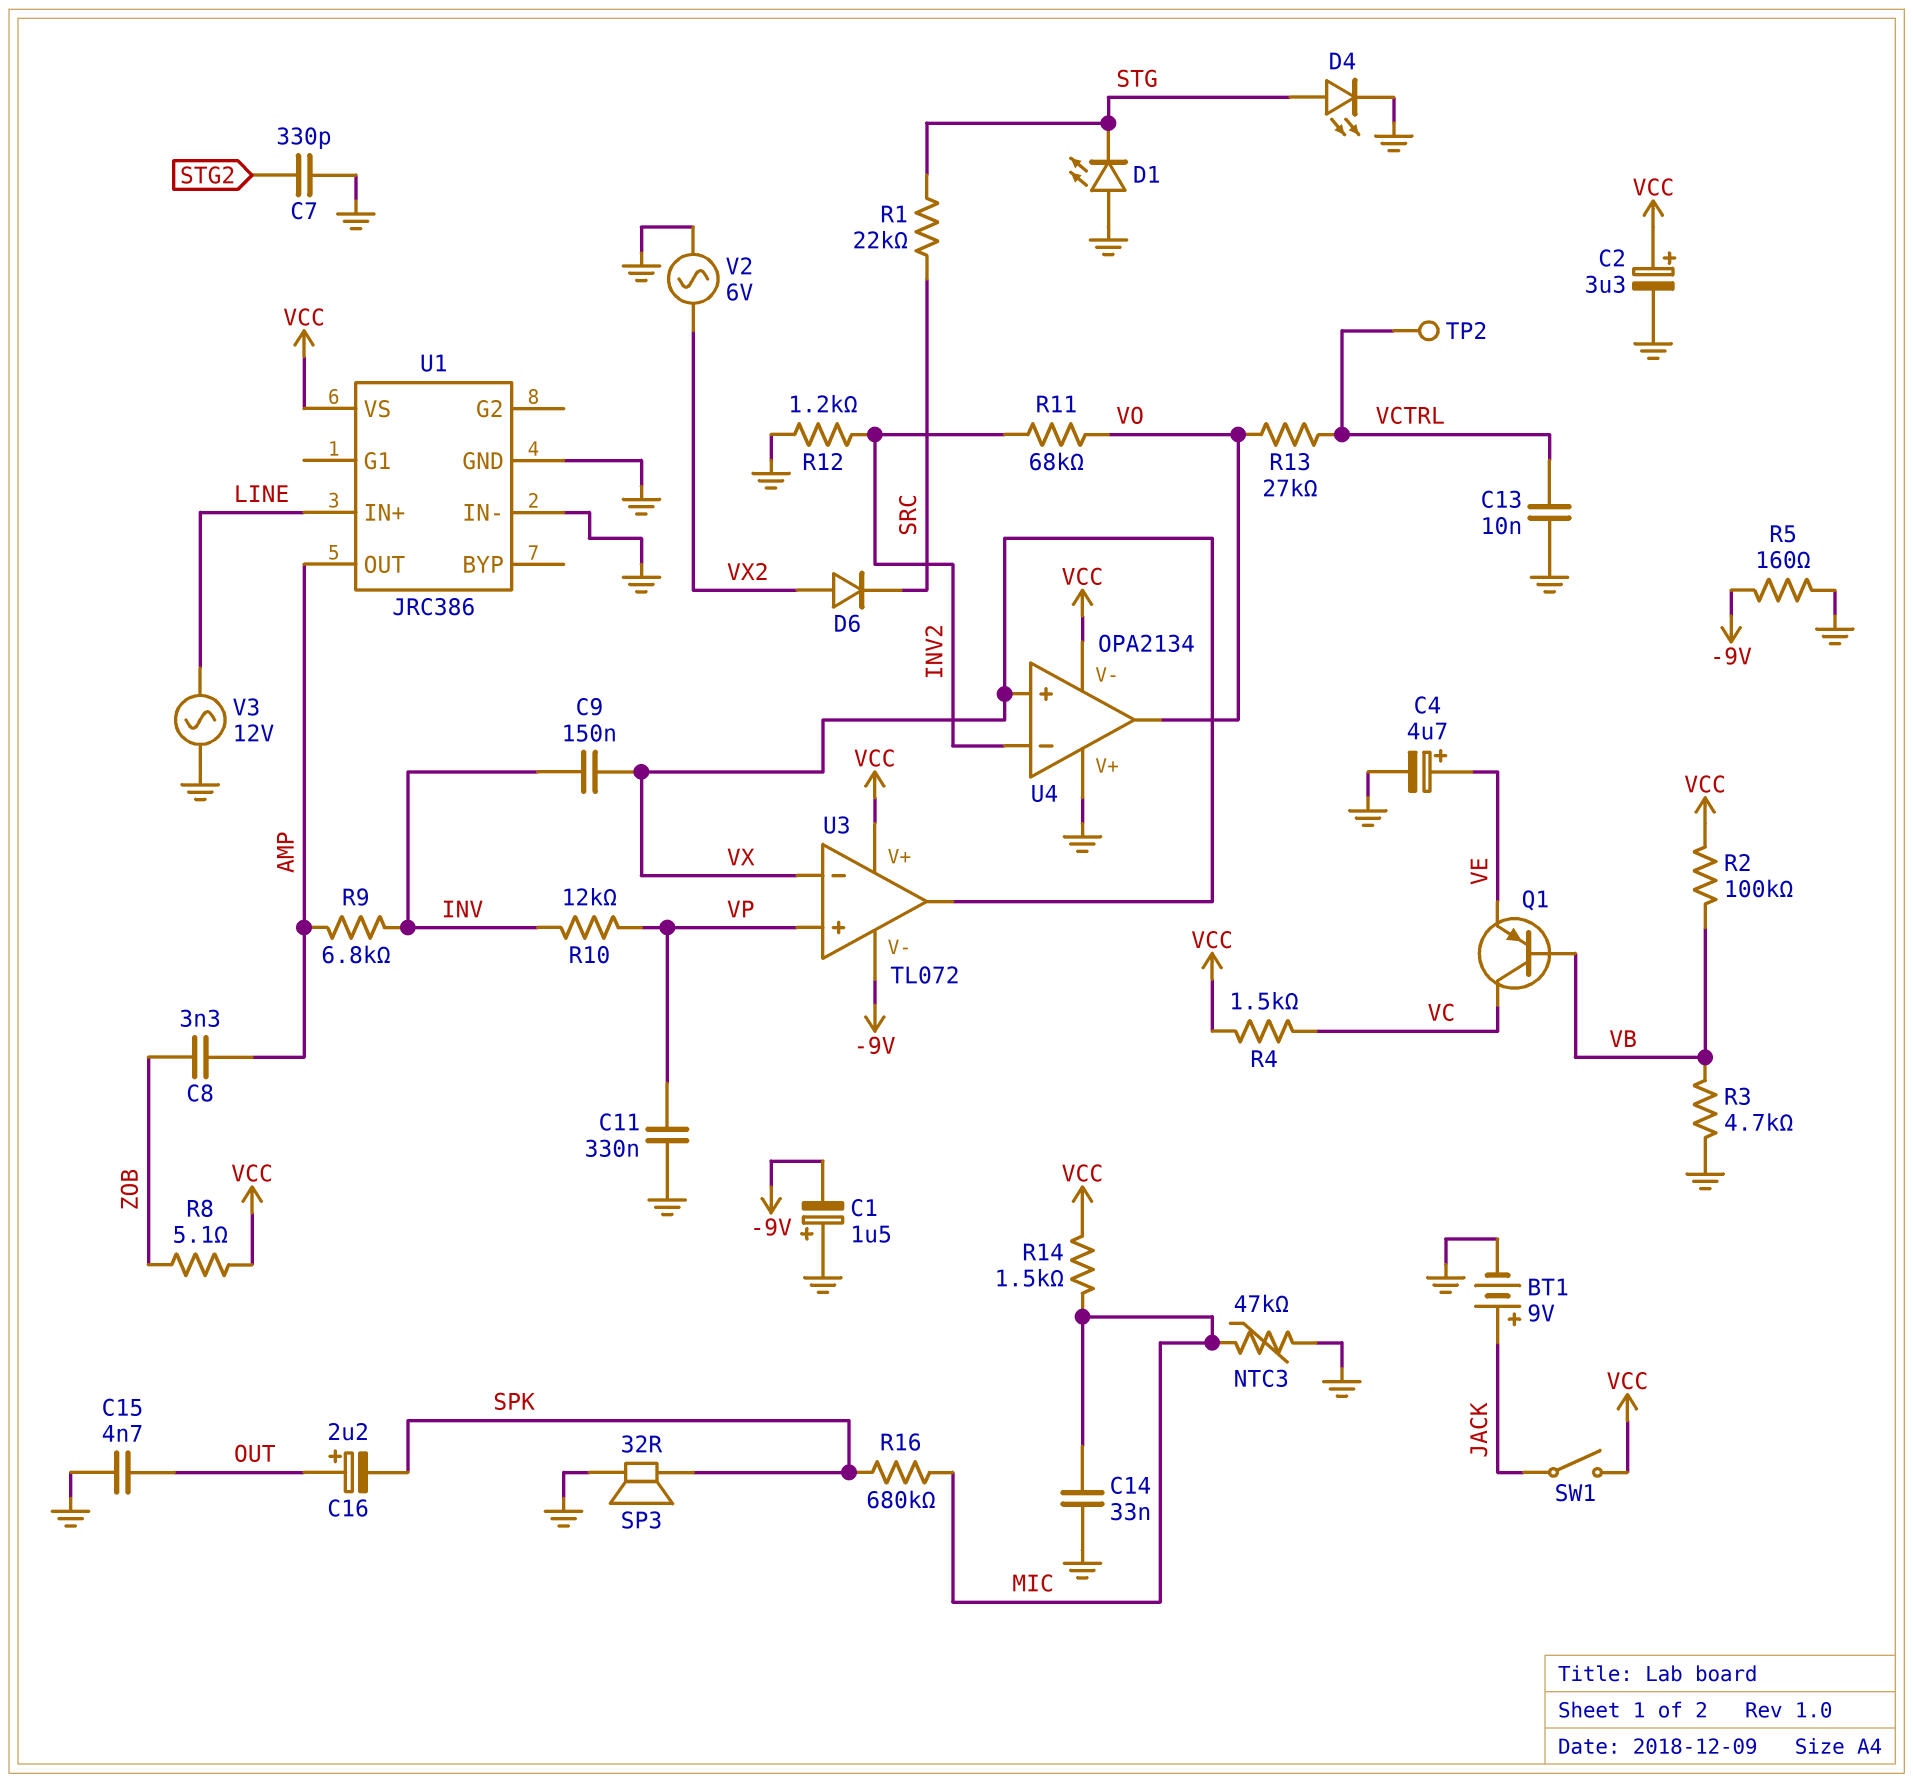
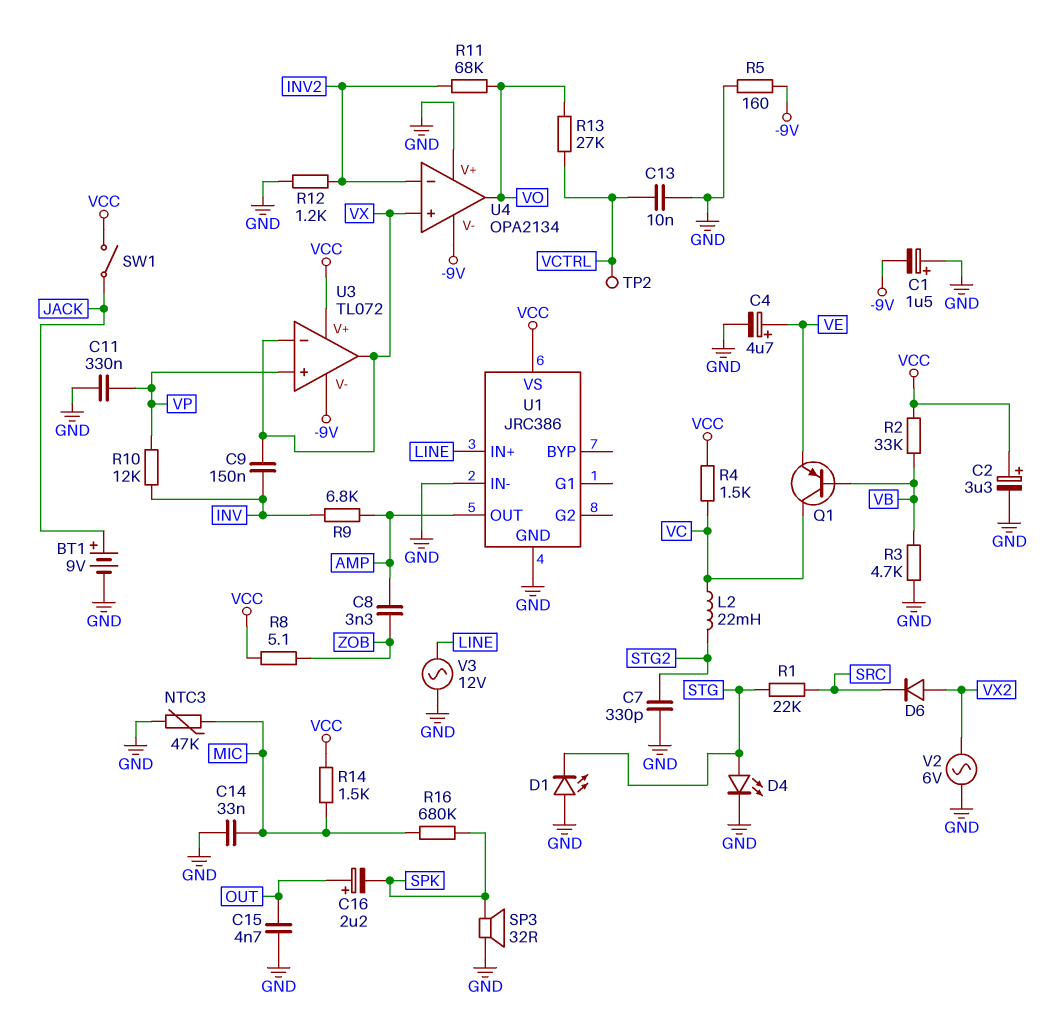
L2: none -> 22mH (STG2, VC)
R2: 100k (VB, VCC) -> 33k (VB, VCC)
U4 pin V-: VCC -> -9V

